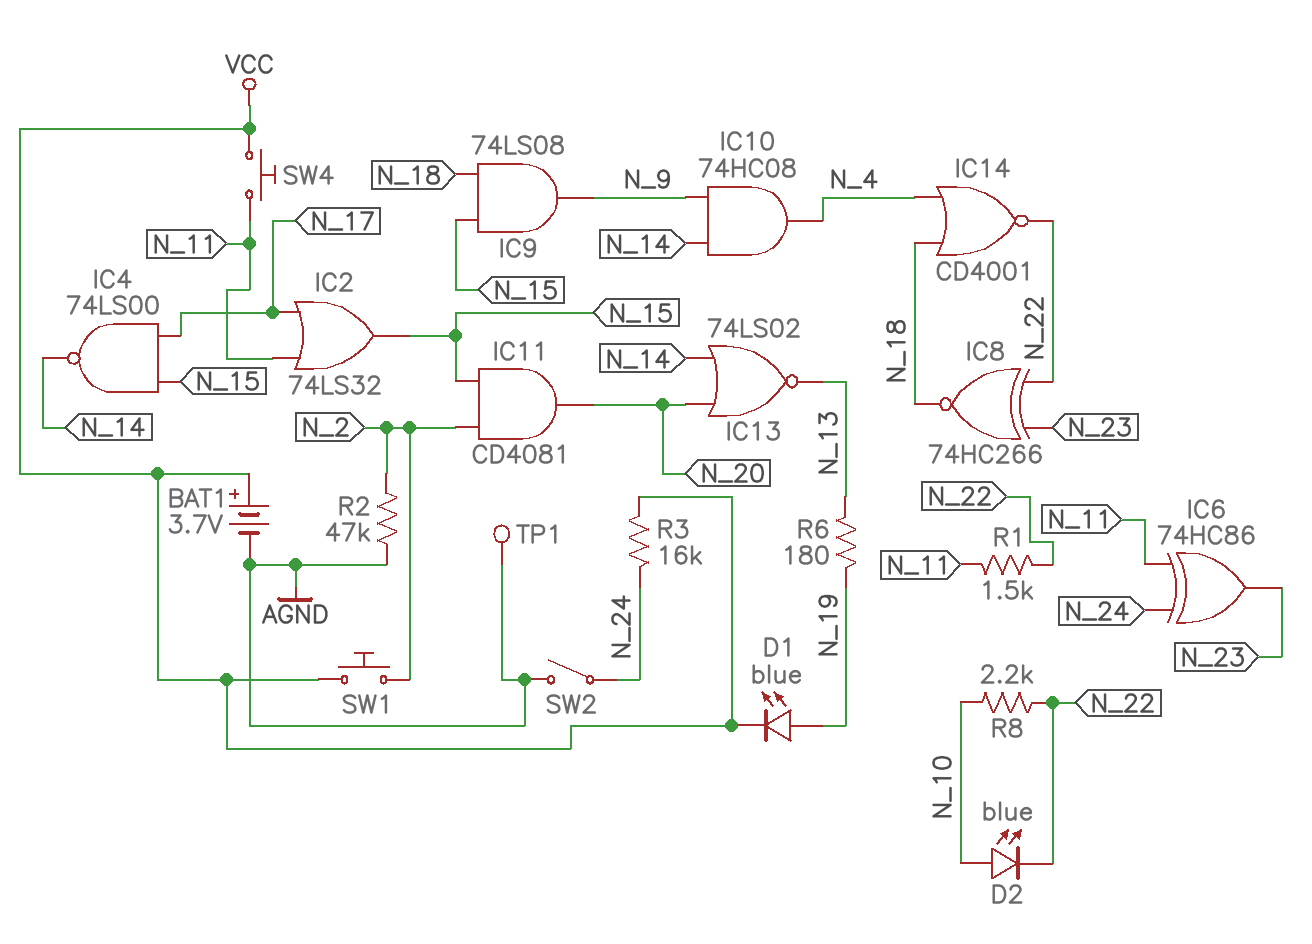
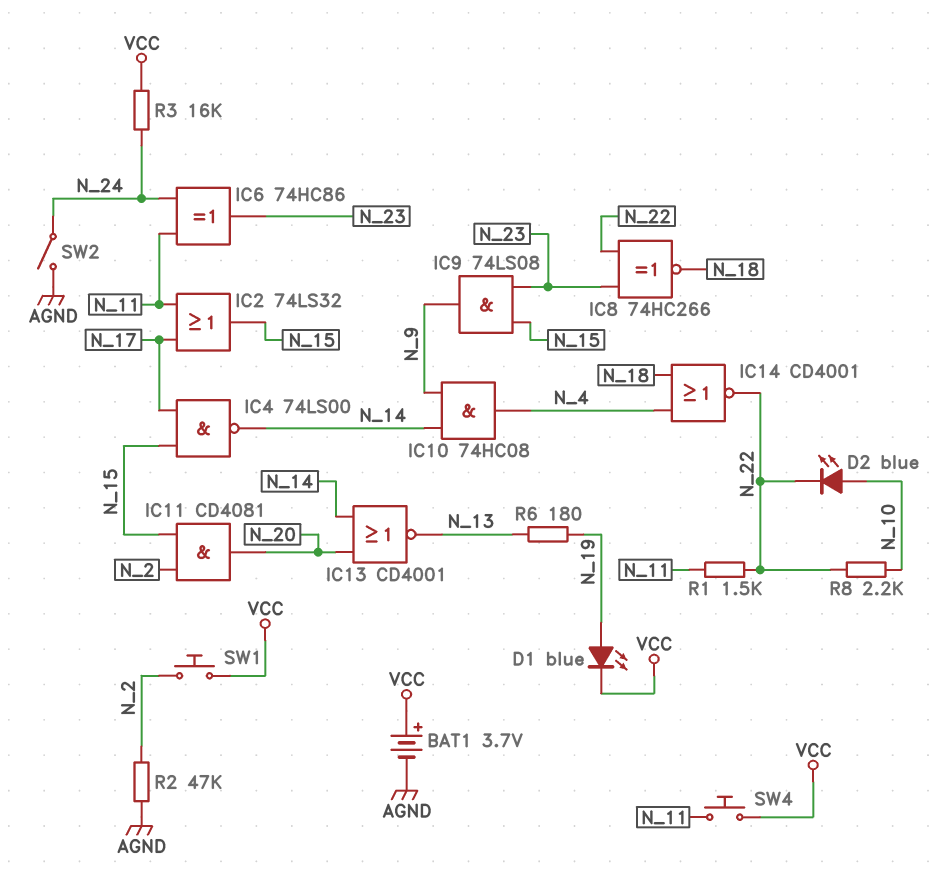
IC9: AND 74LS08 (in N_15, in N_18, out N_9) -> AND 74LS08 (in N_15, in N_23, out N_9)
IC13: NOR 74LS02 (in N_14, in N_20, out N_13) -> NOR CD4001 (in N_14, in N_20, out N_13)
TP1: test point (AGND) -> none

